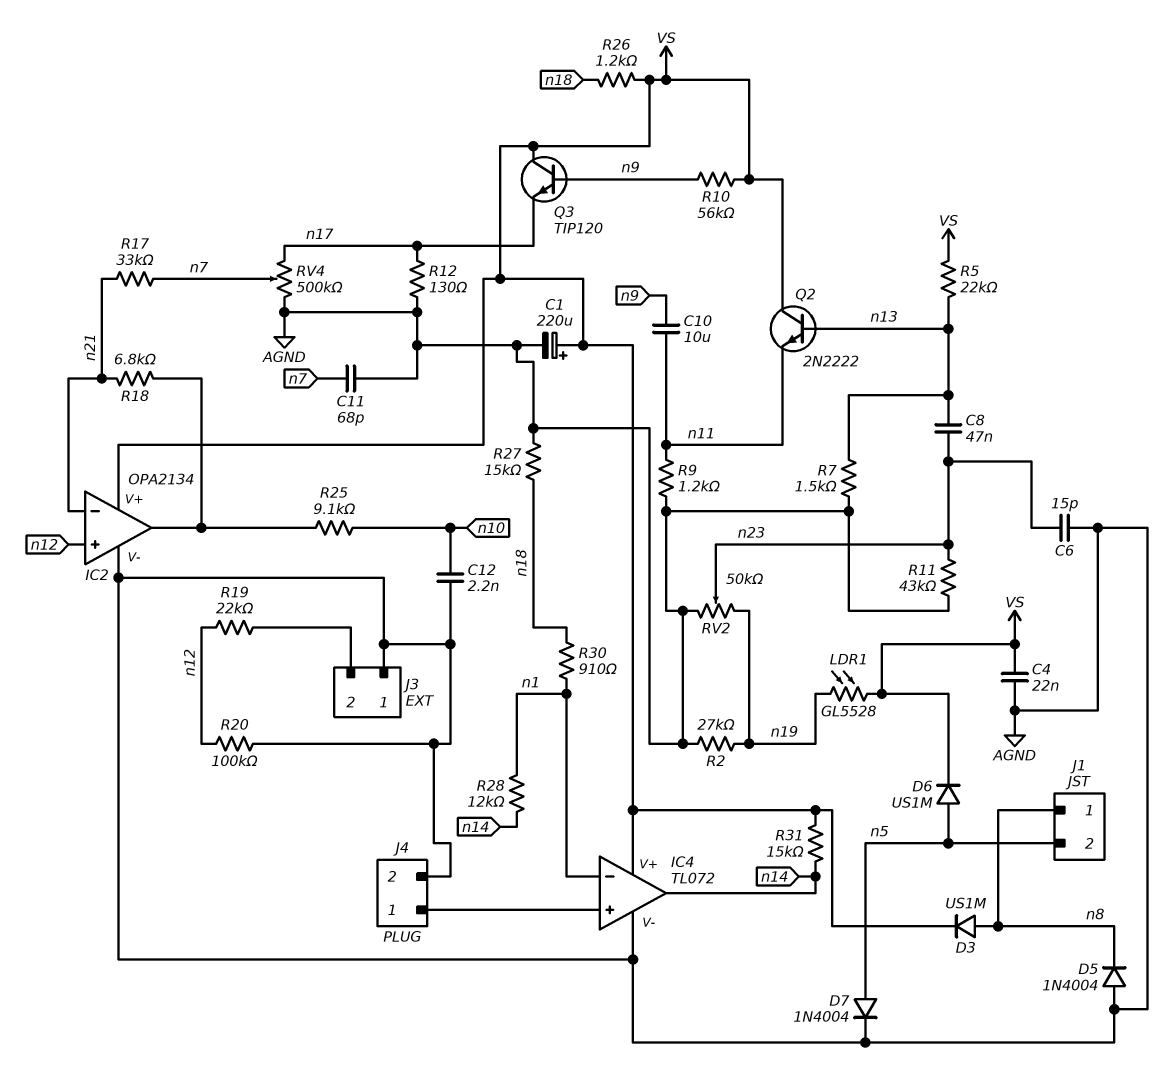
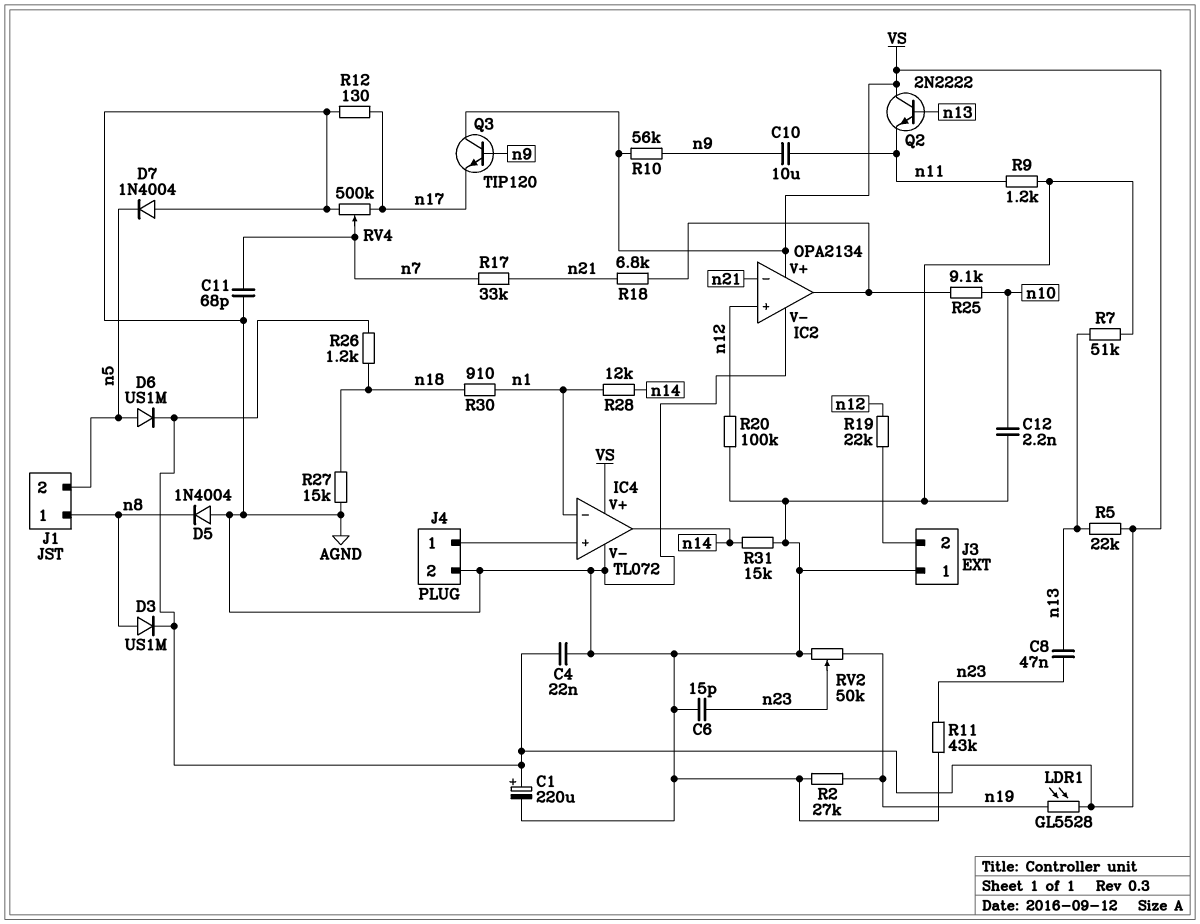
D7: diode 1N4004 (A n5, K AGND) -> diode 1N4004 (A AGND, K n5)
R7: 1.5k (AGND, n13) -> 51k (AGND, n13)
R31: 15k (VS, n14) -> 15k (AGND, n14)

